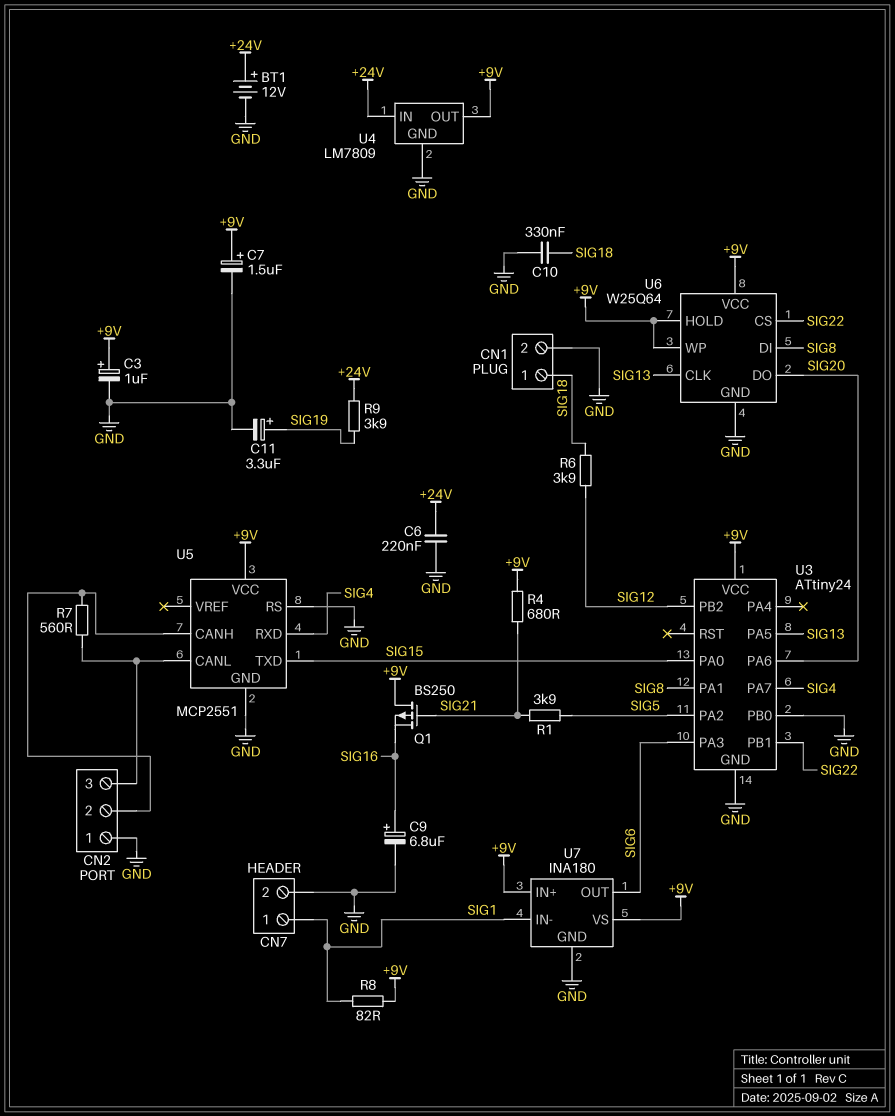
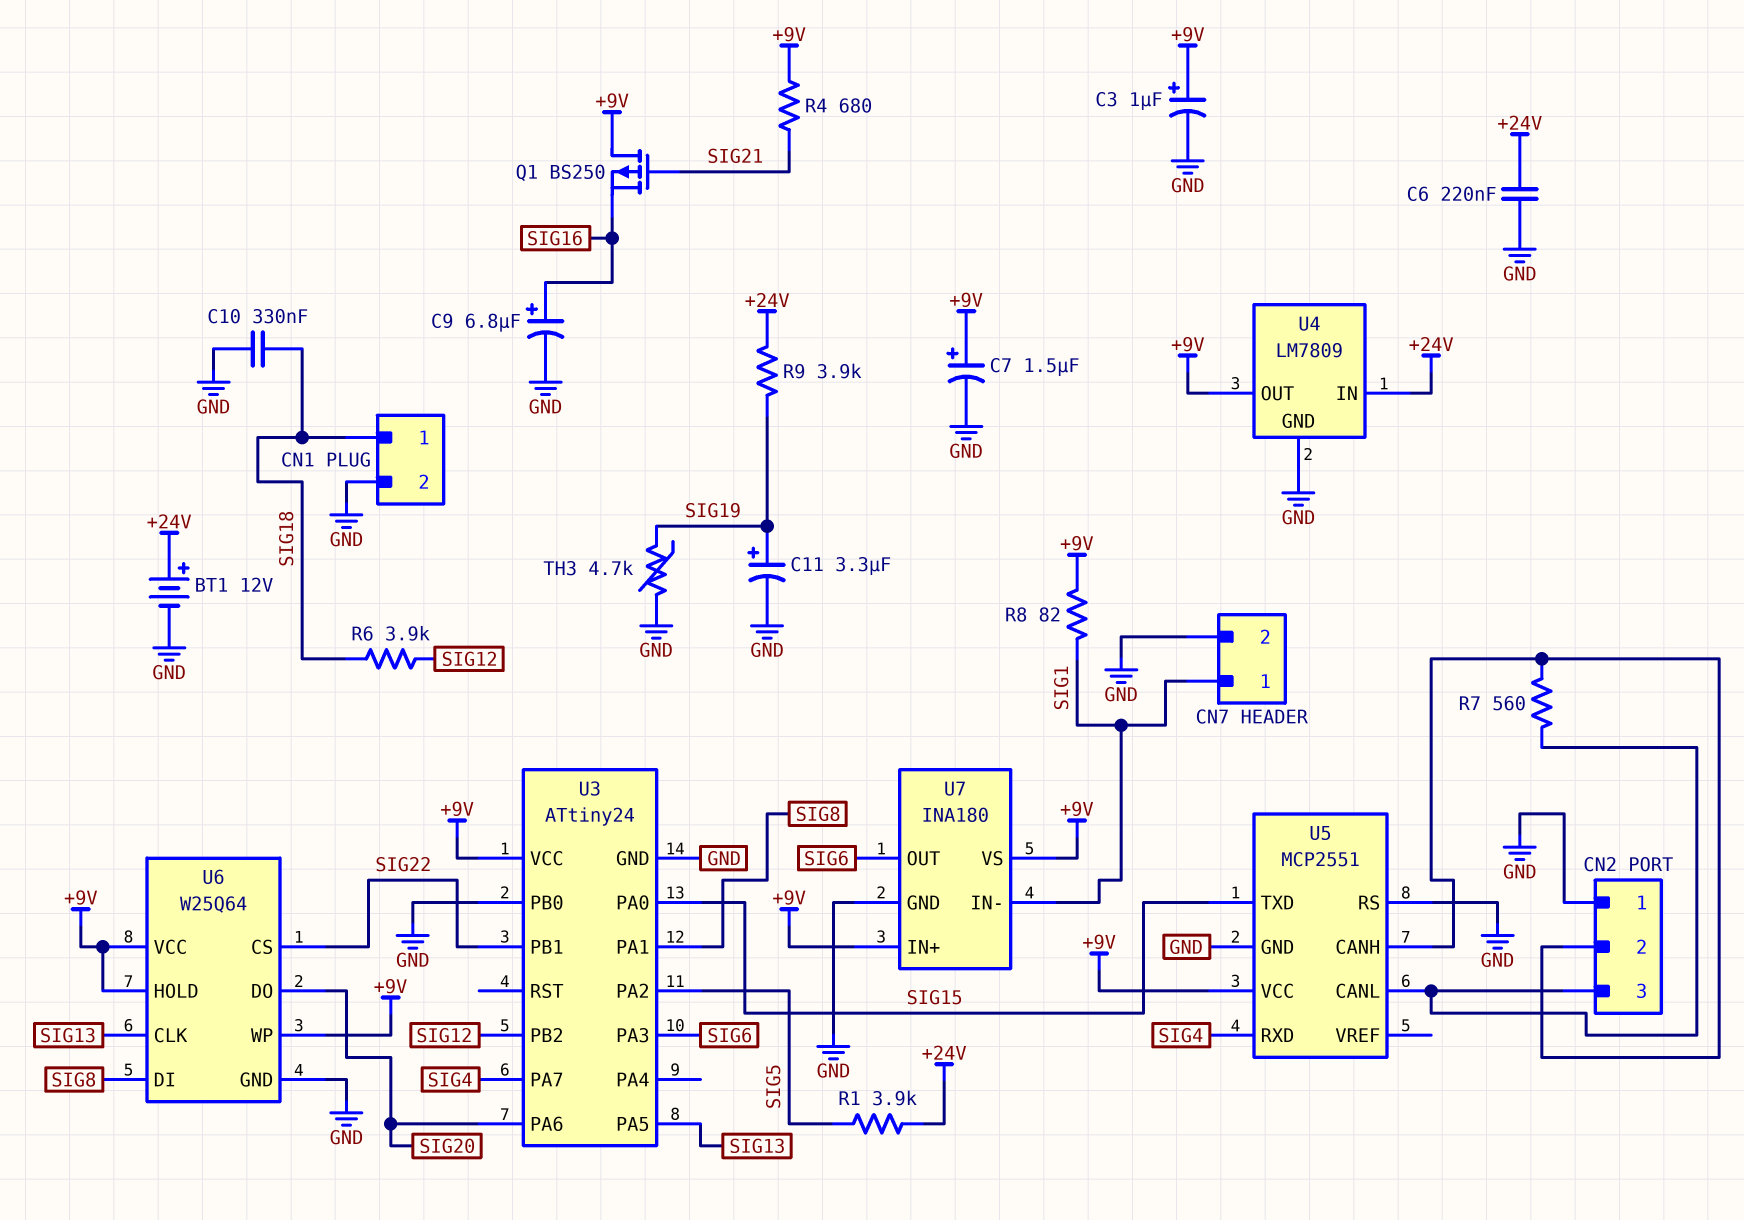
R1: 3.9k (SIG5, SIG21) -> 3.9k (+24V, SIG5)
TH3: none -> 4.7k (GND, SIG19)

